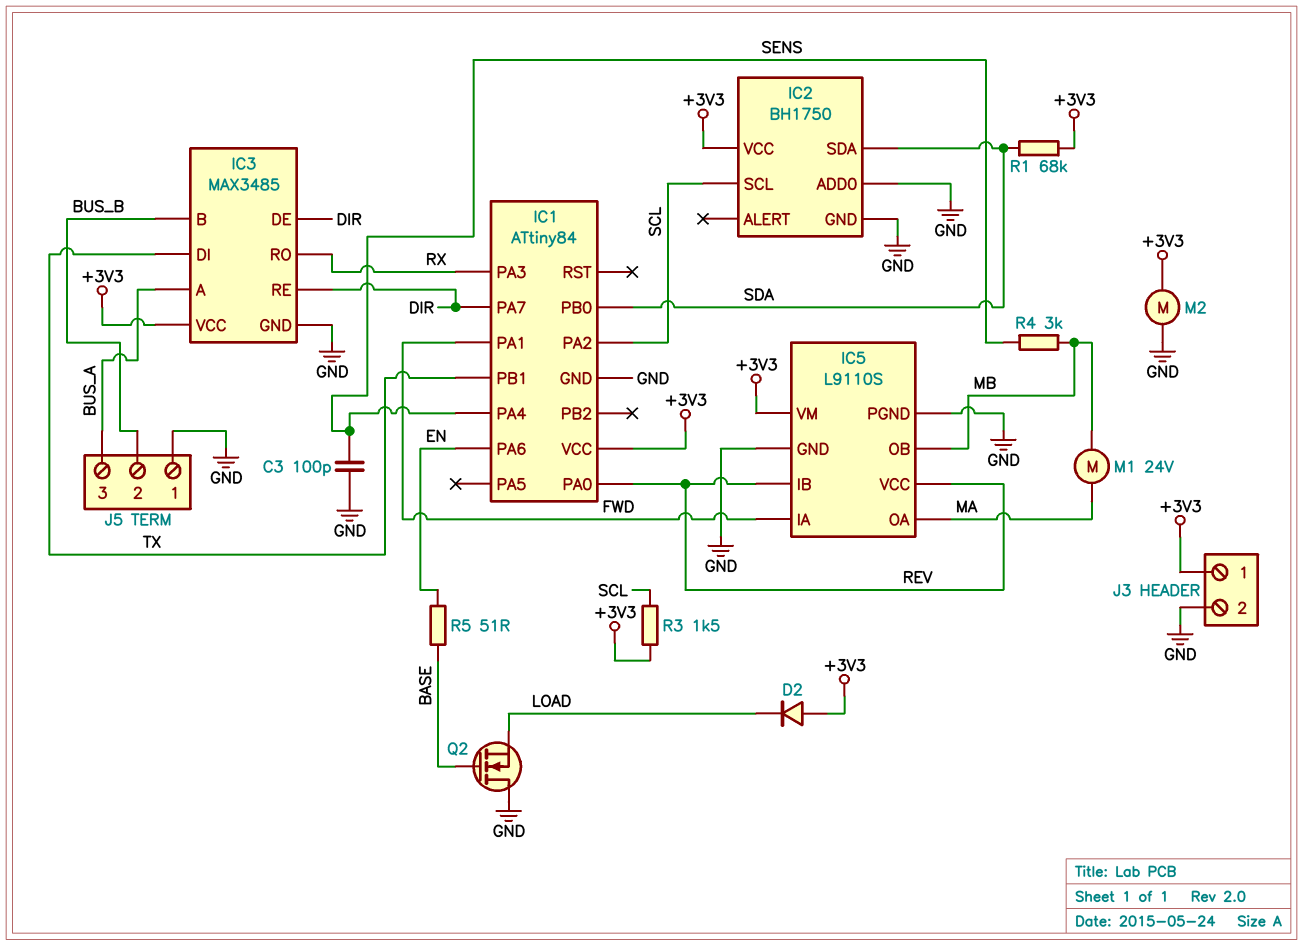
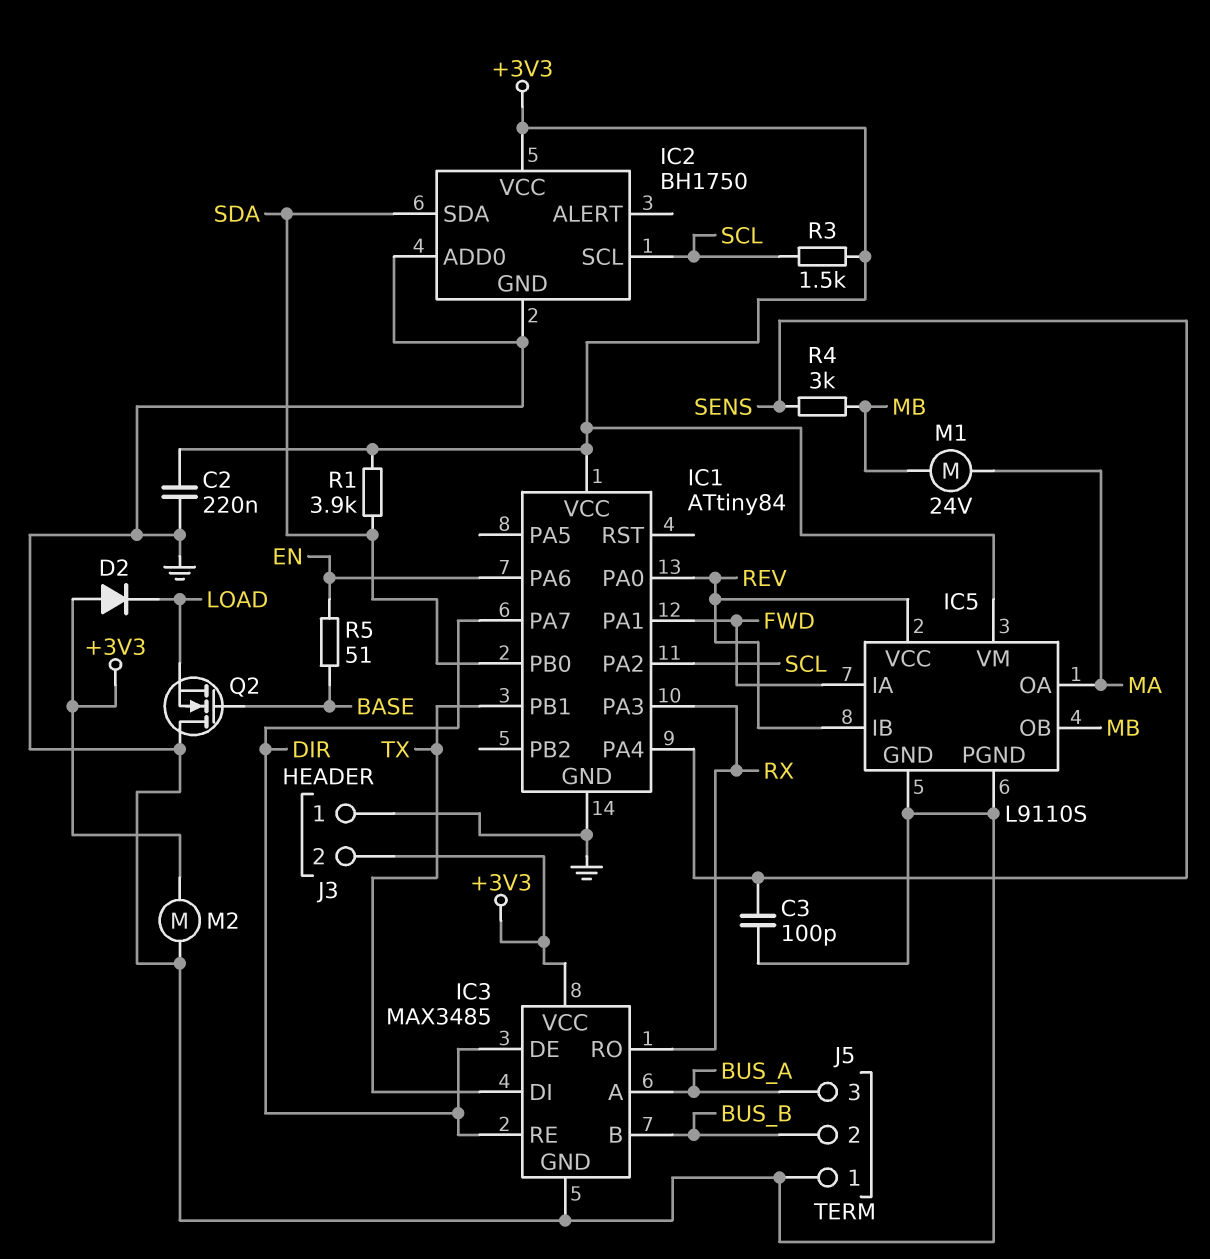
C2: none -> 220nF (+3V3, GND)
J3 pin 1: +3V3 -> GND
J3 pin 2: GND -> +3V3
R1: 68k (+3V3, SDA) -> 3.9k (+3V3, SDA)

